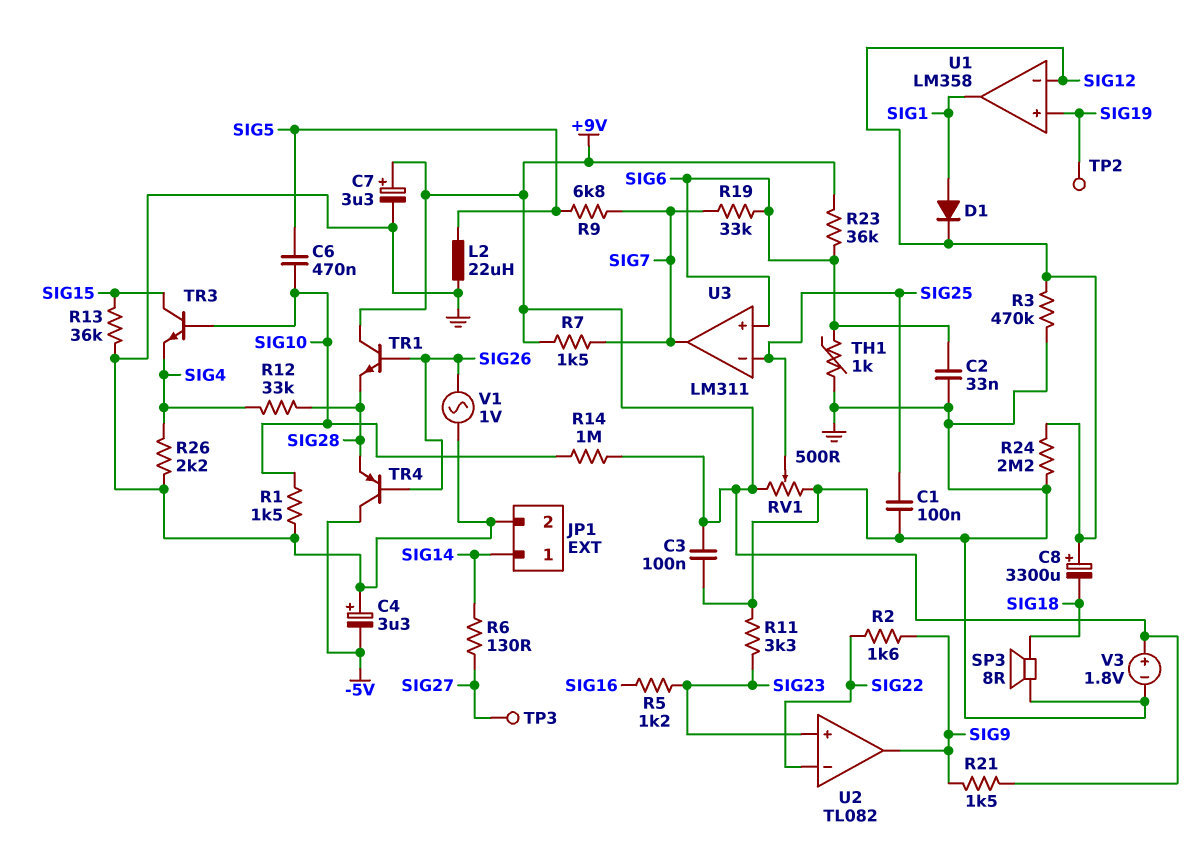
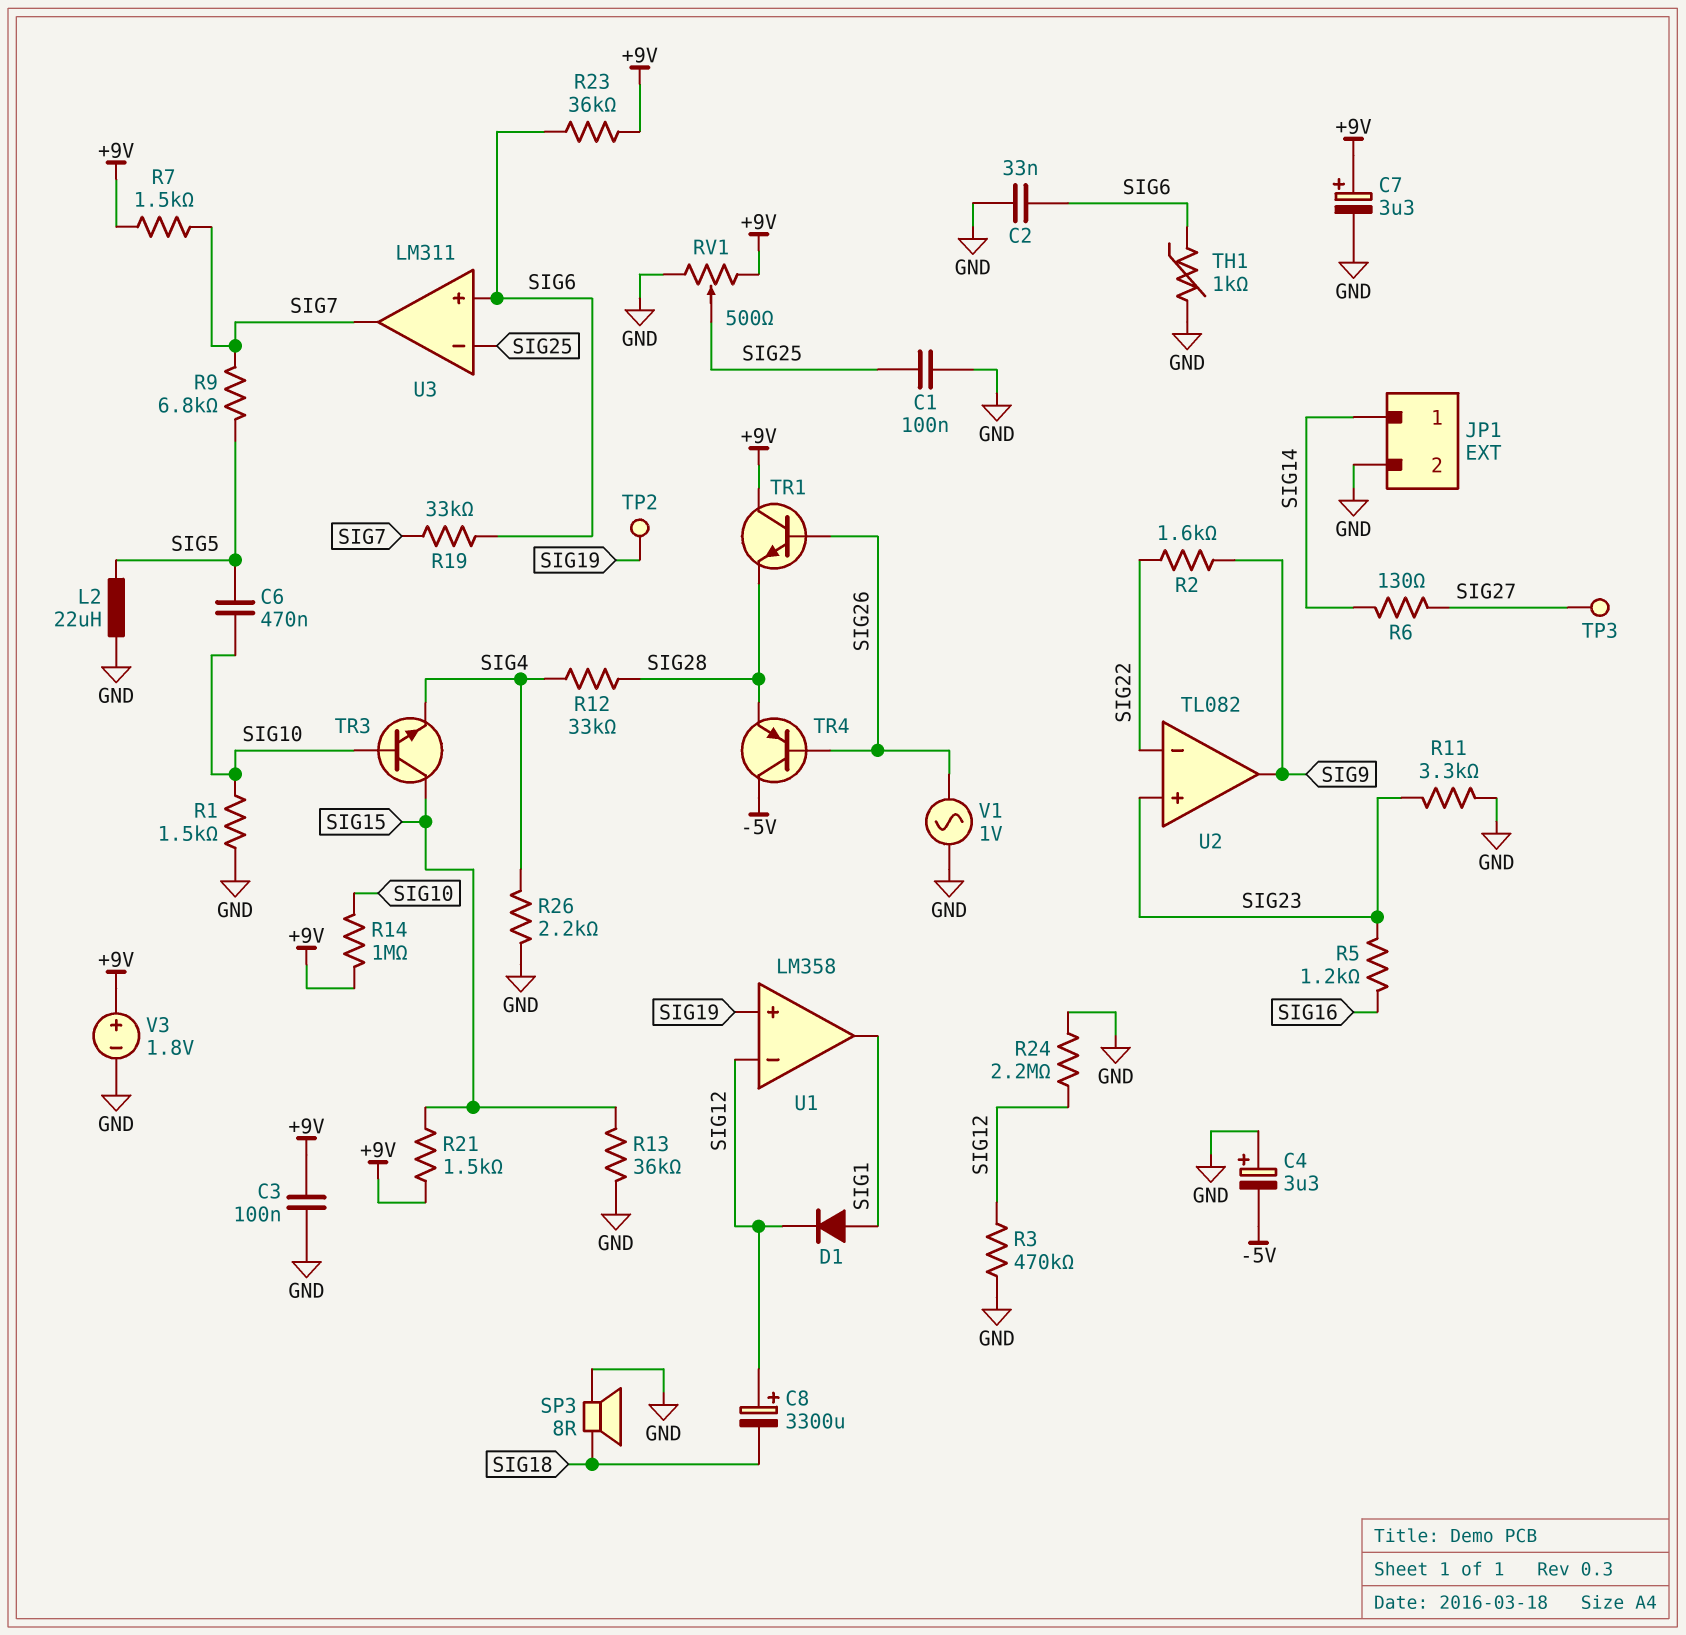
R21: 1.5k (+9V, SIG9) -> 1.5k (+9V, SIG15)

